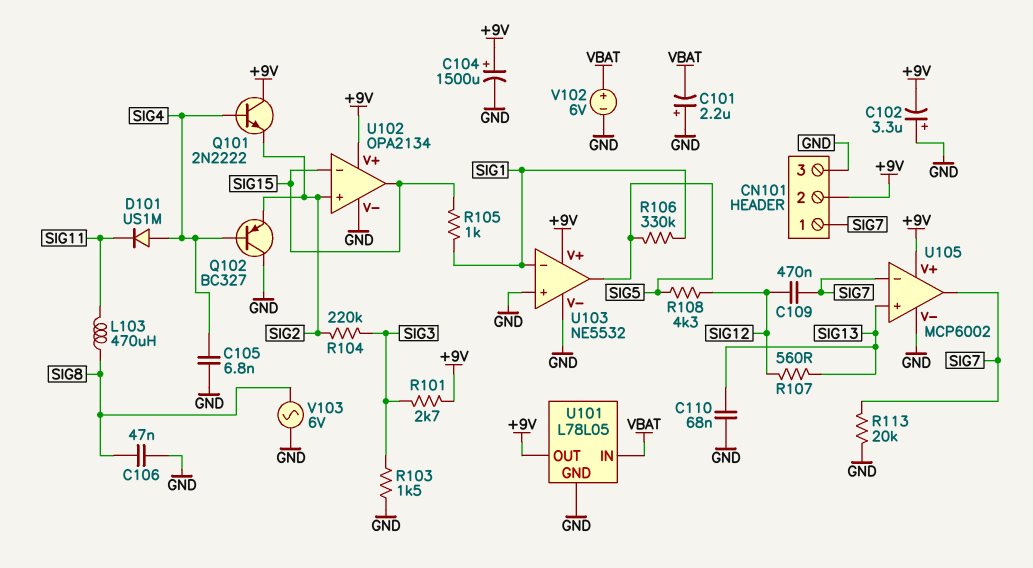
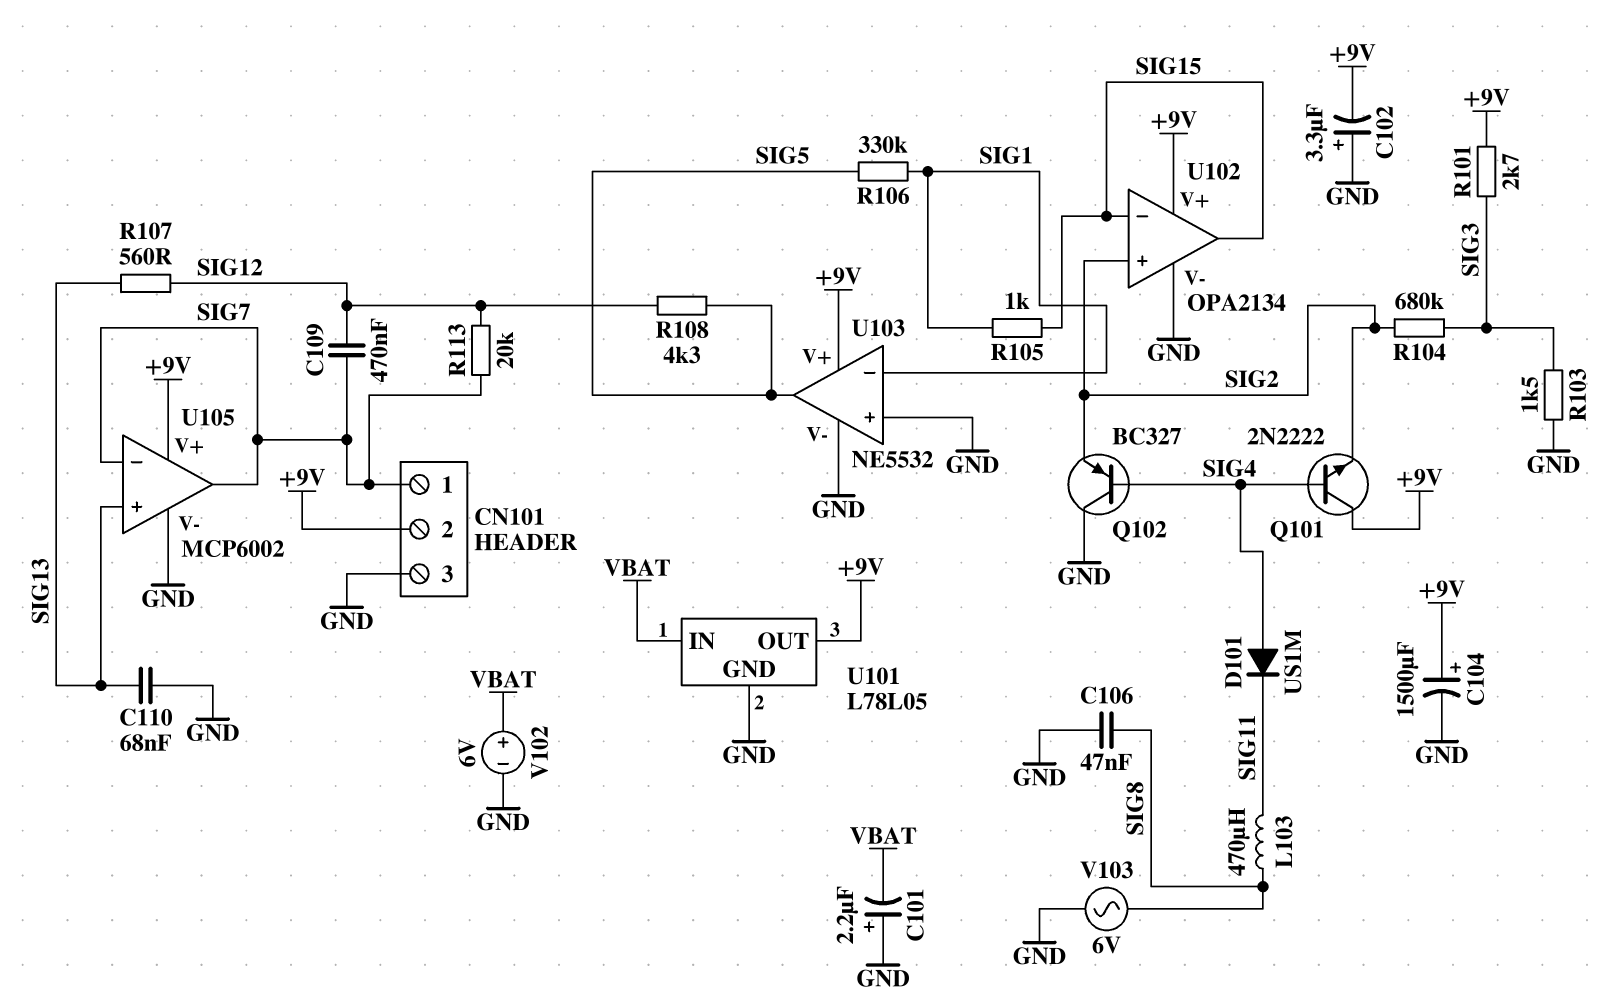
C105: 6.8nF (GND, SIG4) -> none
R104: 220k (SIG2, SIG3) -> 680k (SIG2, SIG3)
R113: 20k (GND, SIG7) -> 20k (SIG7, SIG12)

